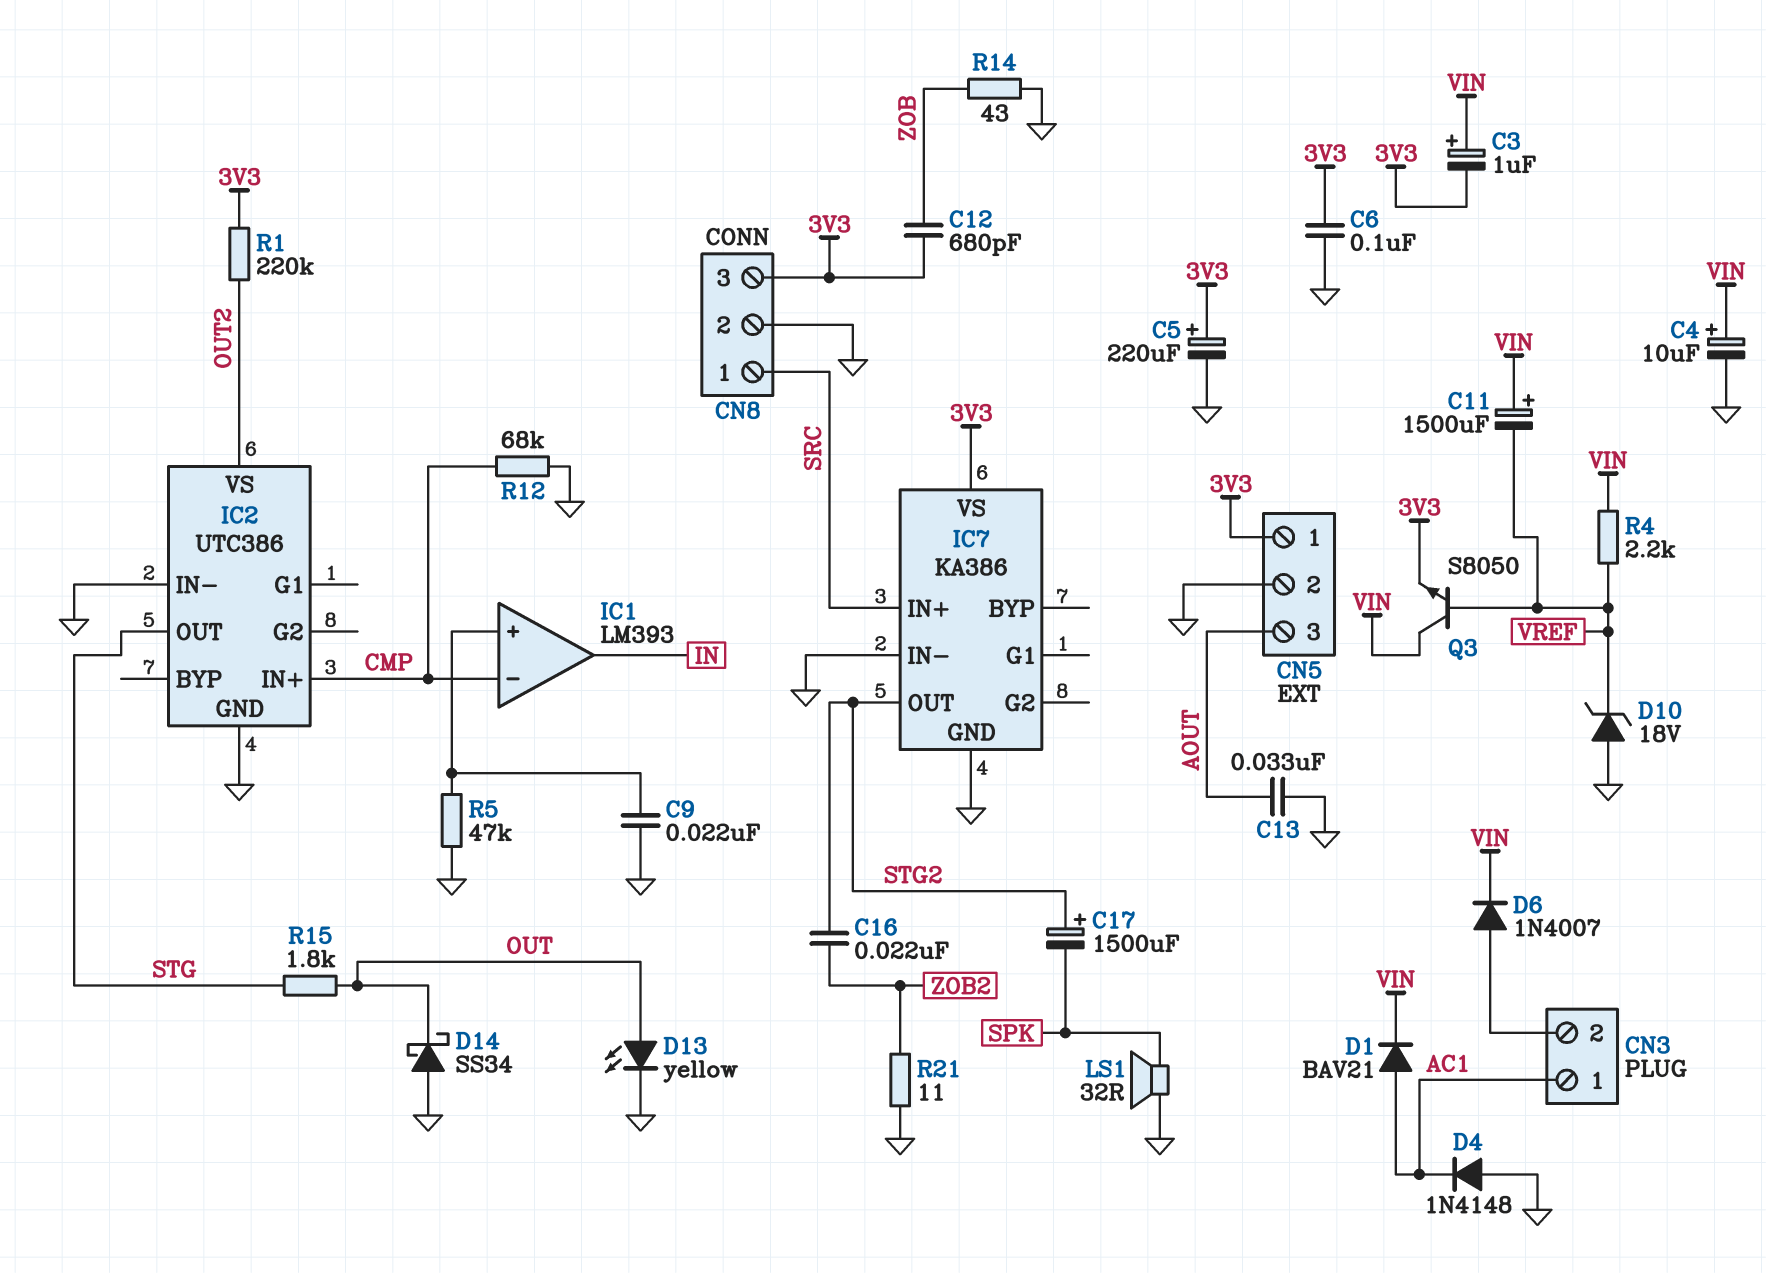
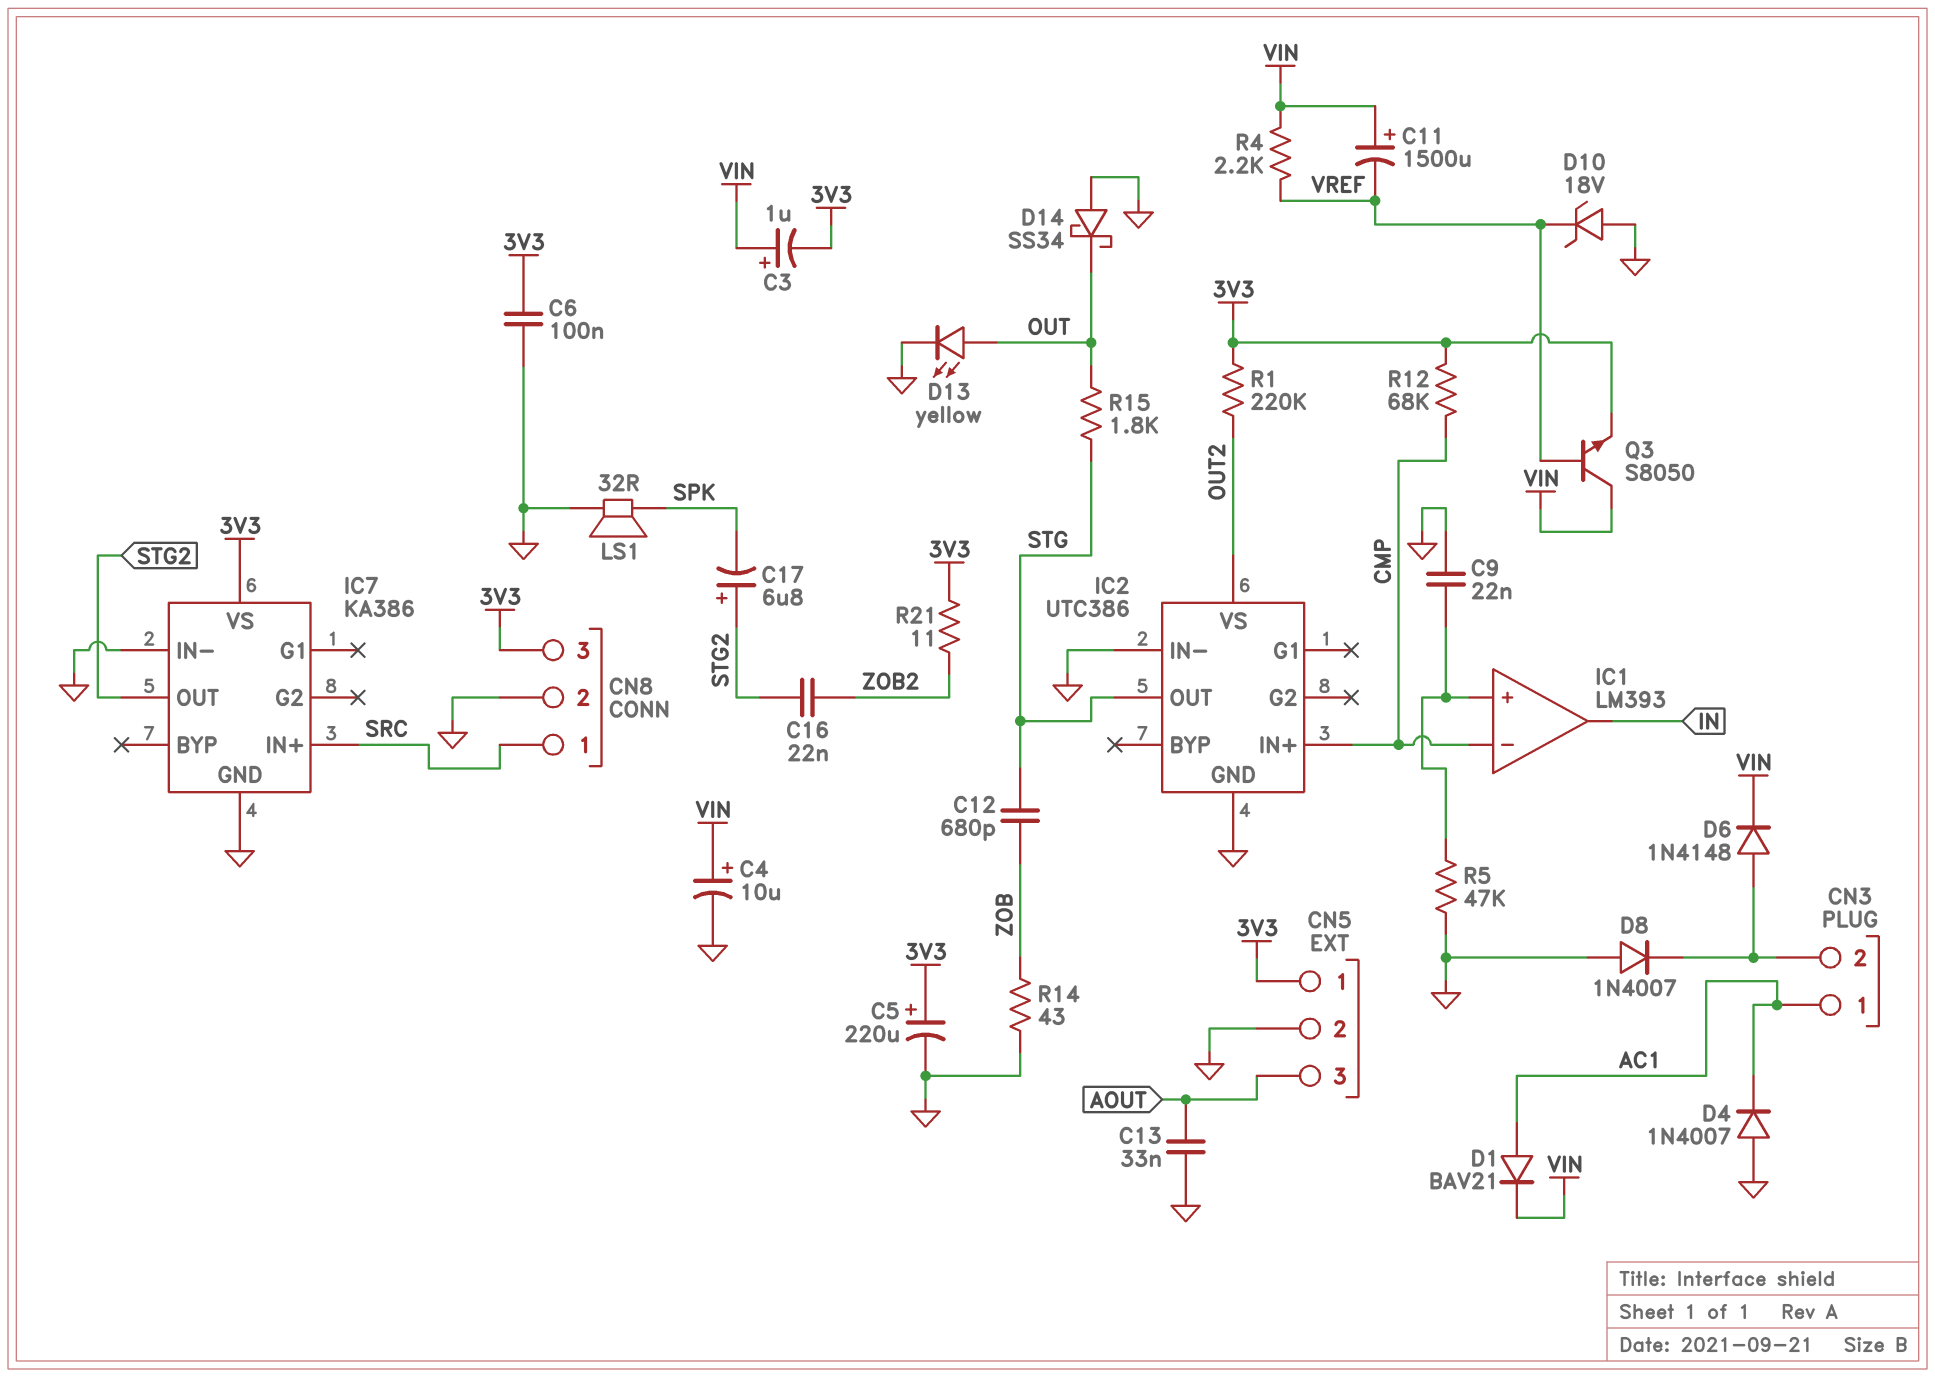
C12: 680pF (3V3, ZOB) -> 680pF (STG, ZOB)
C17: 1500uF (plus STG2, minus SPK) -> 6.8uF (plus STG2, minus SPK)
D4: diode 1N4148 (A GND, K AC1) -> diode 1N4007 (A GND, K AC1)
D6: diode 1N4007 (A CN3/2, K VIN) -> diode 1N4148 (A CN3/2, K VIN)
D8: none -> diode 1N4007 (A GND, K CN3/2)
R12: 68k (CMP, GND) -> 68k (3V3, CMP)
R21: 11 (GND, ZOB2) -> 11 (3V3, ZOB2)

